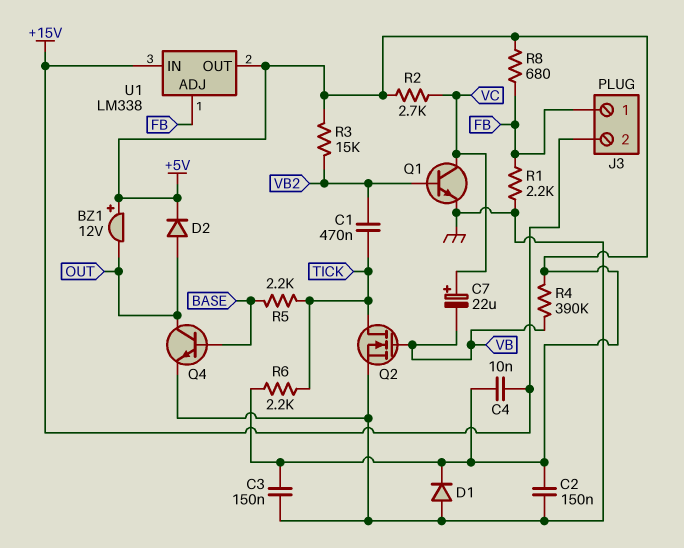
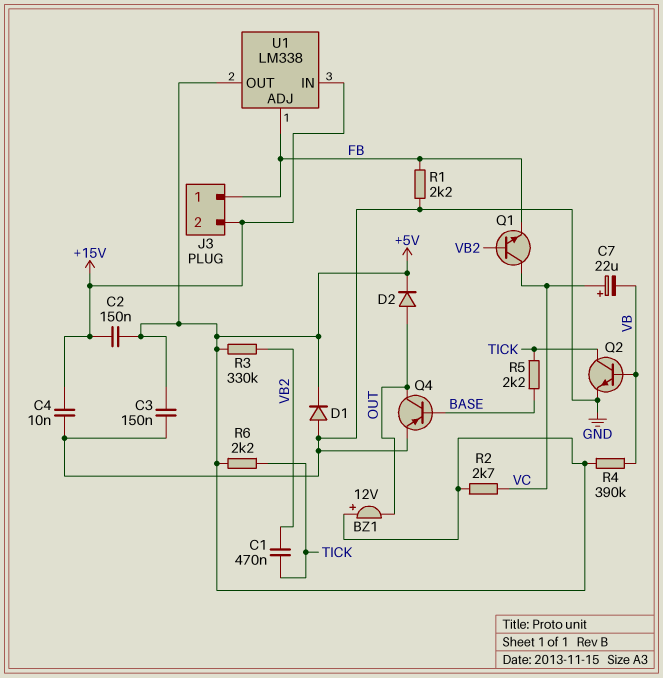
C2: 150nF (+5V, GND) -> 150nF (+5V, +15V)
C4: 10nF (+5V, +15V) -> 10nF (+15V, GND)
Q1: NPN (B VB2, C VC, E GND) -> NPN (B VB2, C VC, E FB)
Q2: NMOS (G VB, D TICK, S GND) -> NPN (B VB, C TICK, E GND)
Q4: NPN (B BASE, C OUT, E GND) -> PNP (B BASE, C OUT, E GND)
R3: 15k (+5V, VB2) -> 330k (+5V, VB2)
R8: 680 (+5V, FB) -> none

